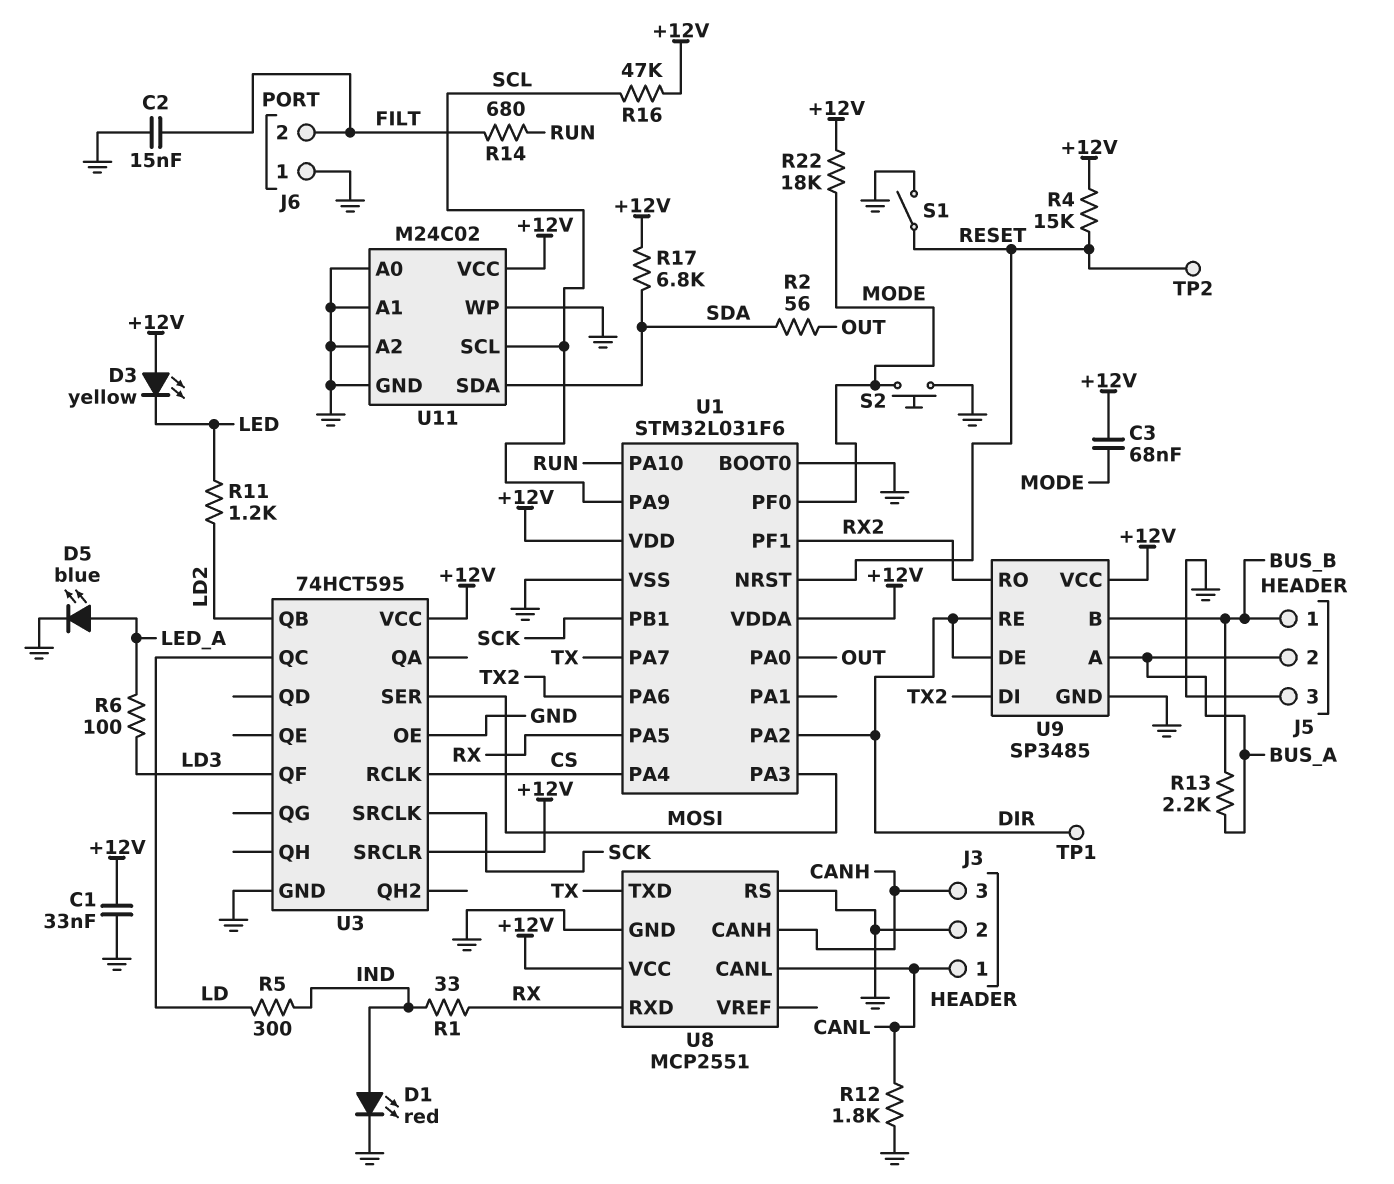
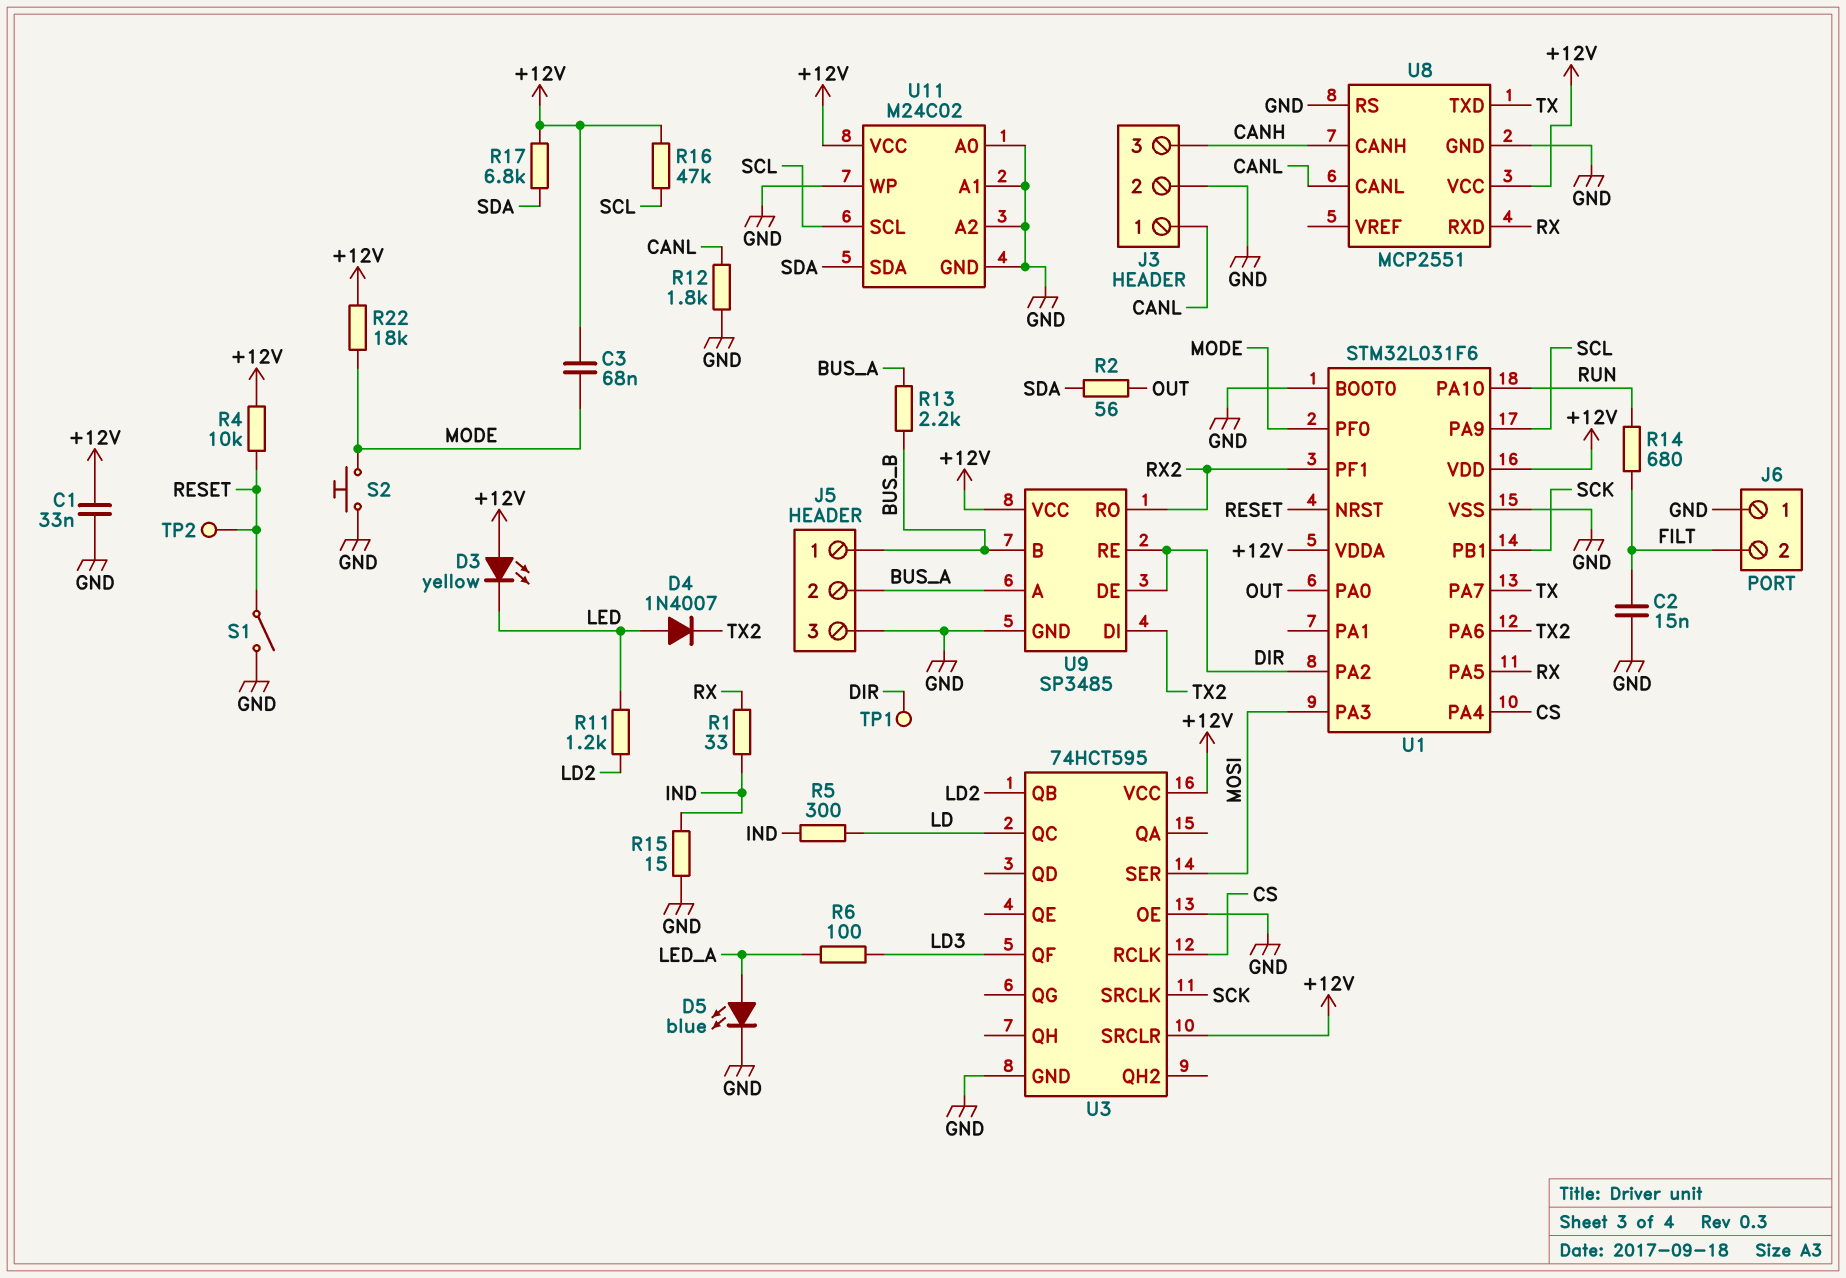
D1: LED red (A IND, K GND) -> none
D4: none -> diode 1N4007 (A LED, K TX2)
R4: 15k (+12V, RESET) -> 10k (+12V, RESET)
R15: none -> 15 (GND, IND)

